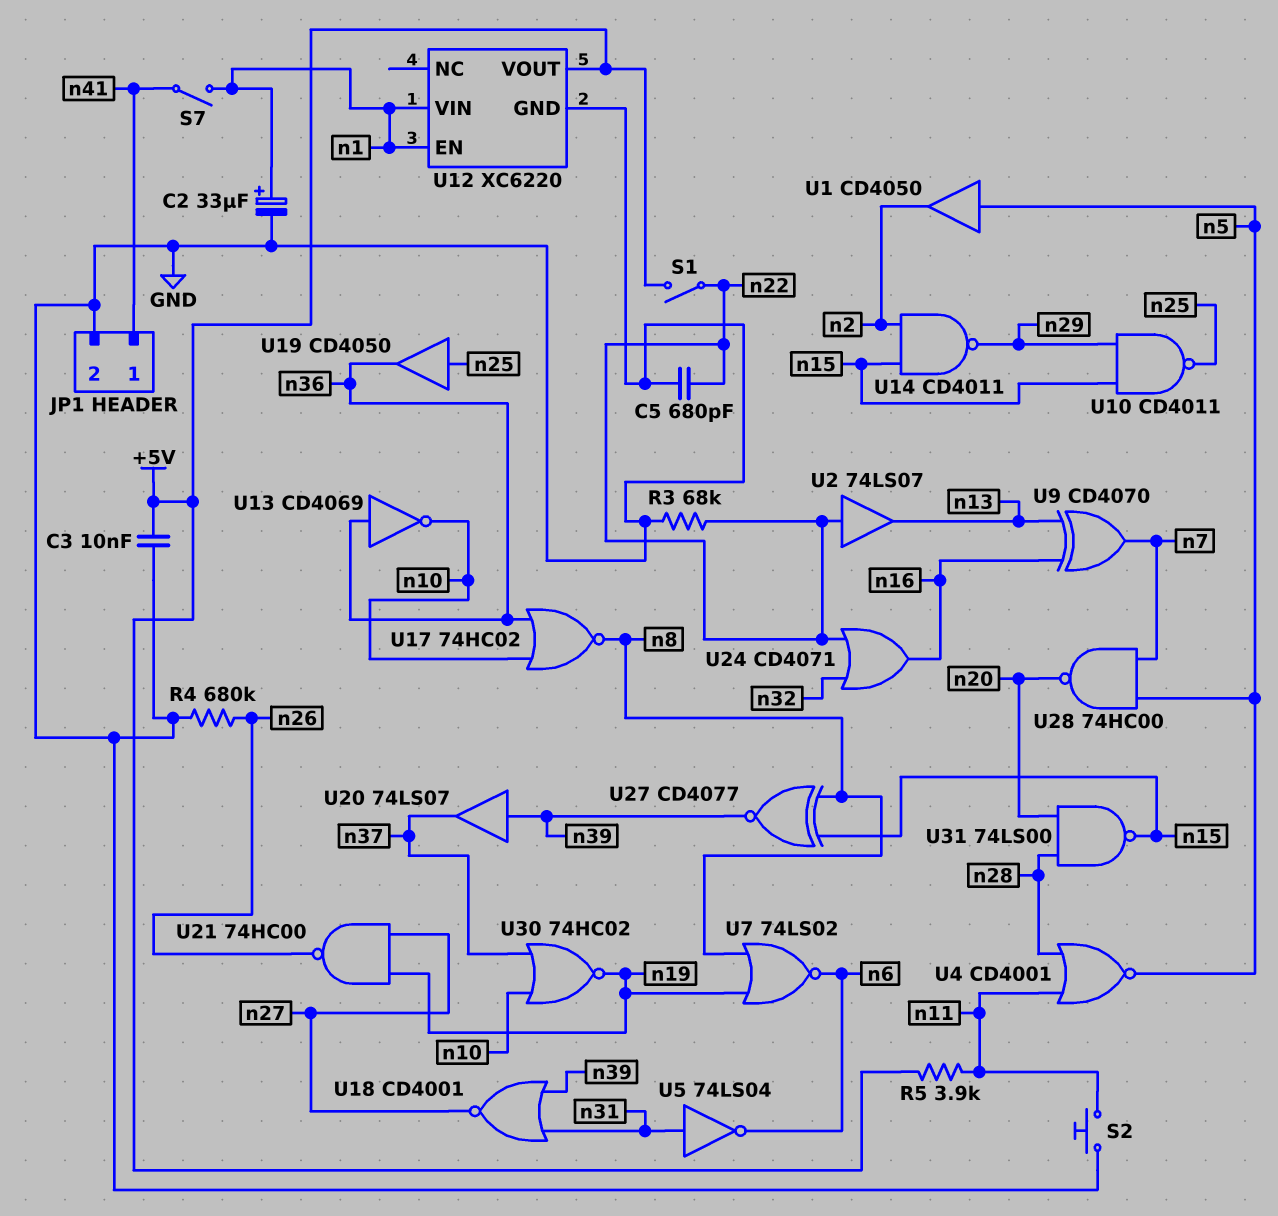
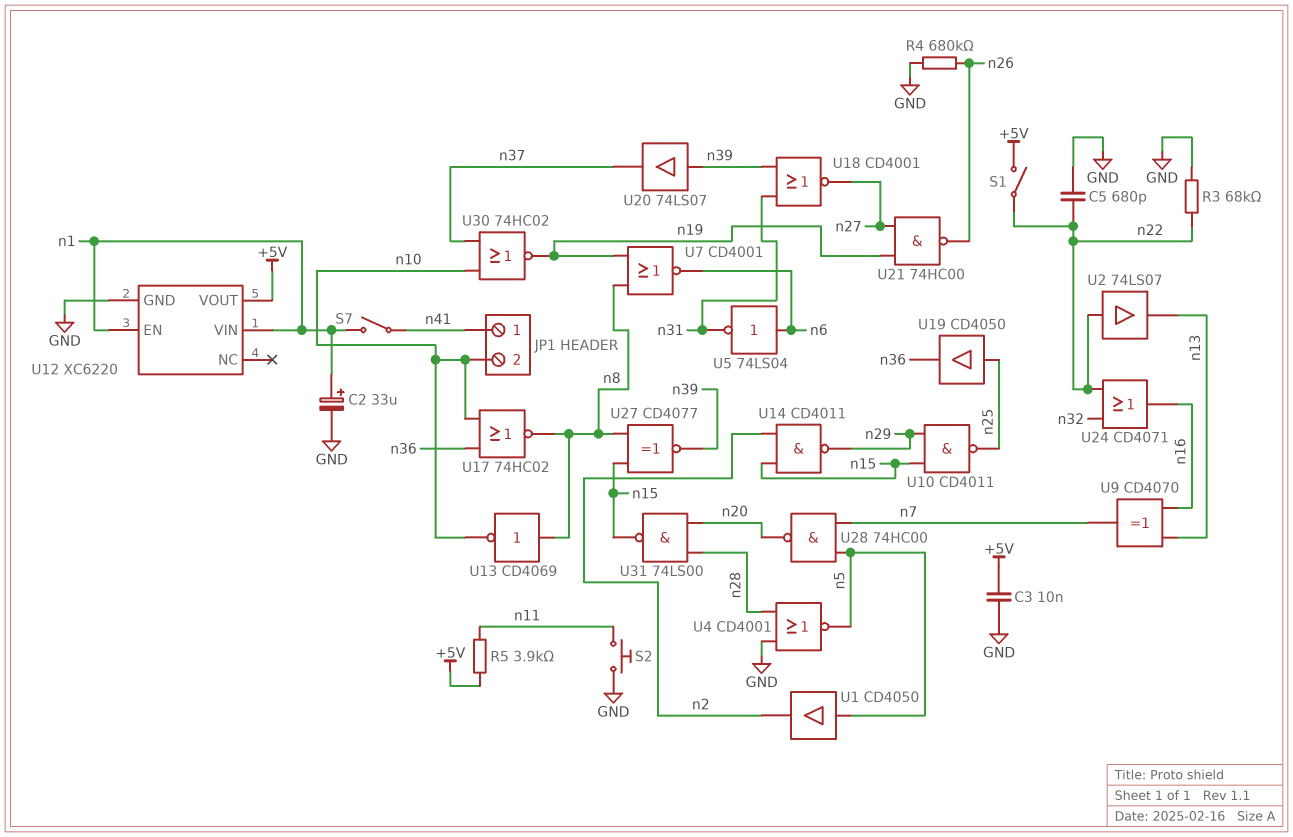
JP1 pin 2: GND -> n10
U4: NOR CD4001 (in n11, in n28, out n5) -> NOR CD4001 (in GND, in n28, out n5)
U5: NOT 74LS04 (in n31, out n6) -> NOT 74LS04 (in n6, out n31)
U7: NOR 74LS02 (in n8, in n19, out n6) -> NOR CD4001 (in n8, in n19, out n6)
U13: NOT CD4069 (in n36, out n10) -> NOT CD4069 (in n8, out n10)

